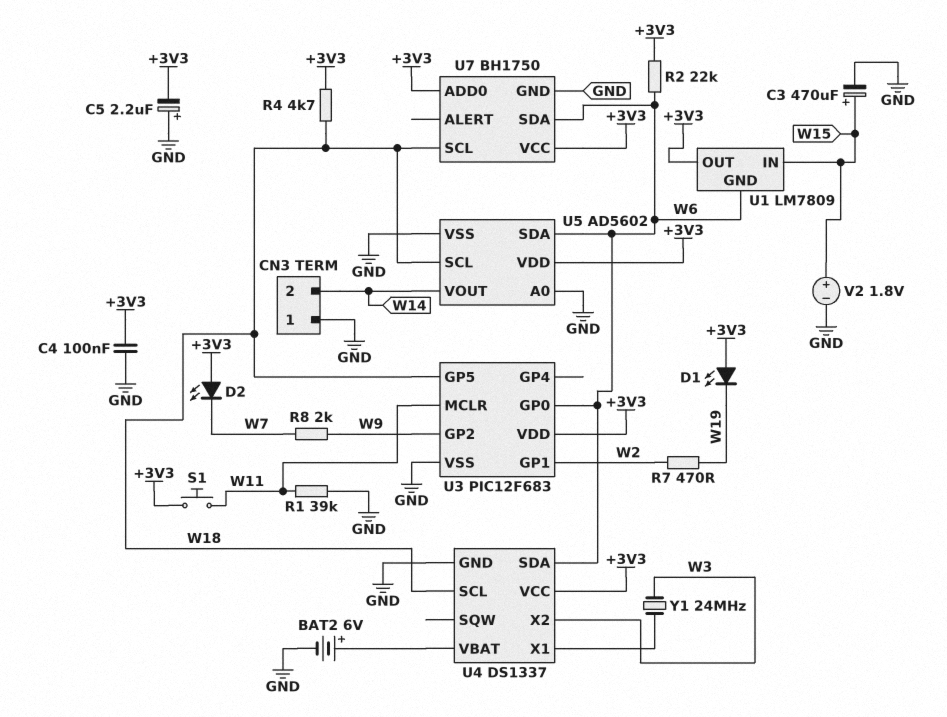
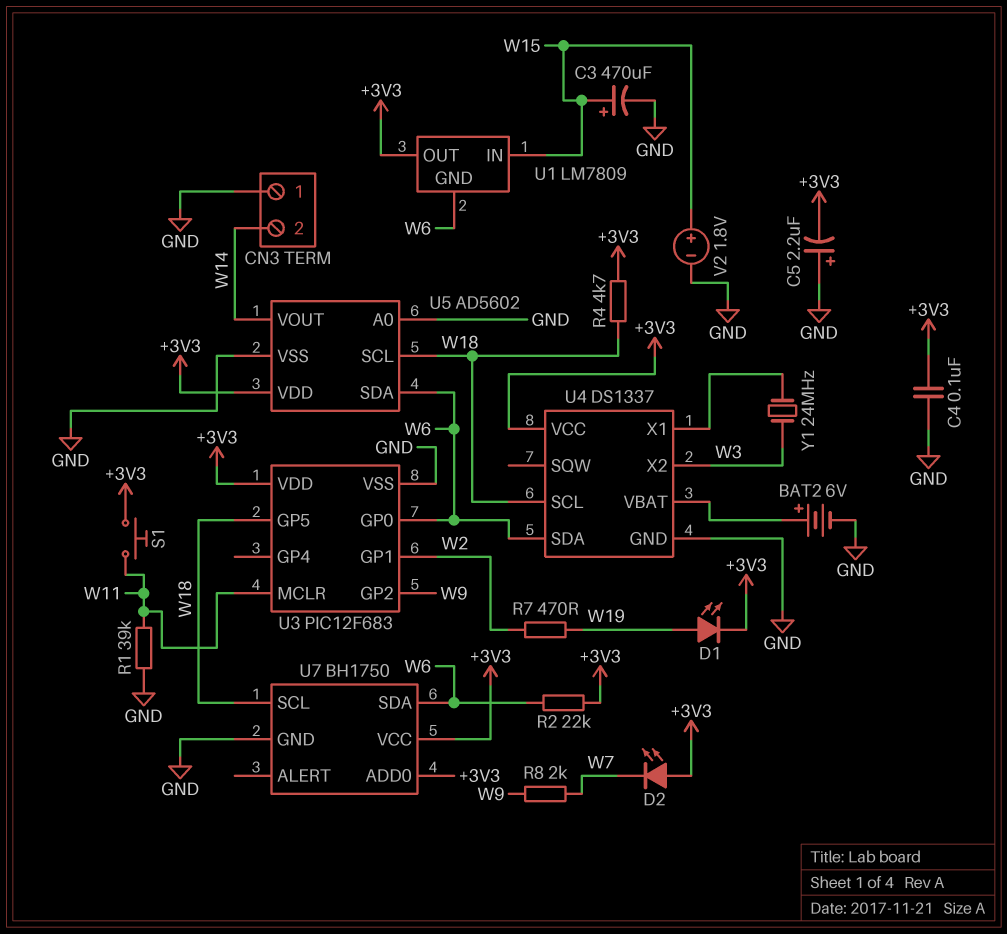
D1: LED (A +3V3, K W19) -> LED (A W19, K +3V3)

